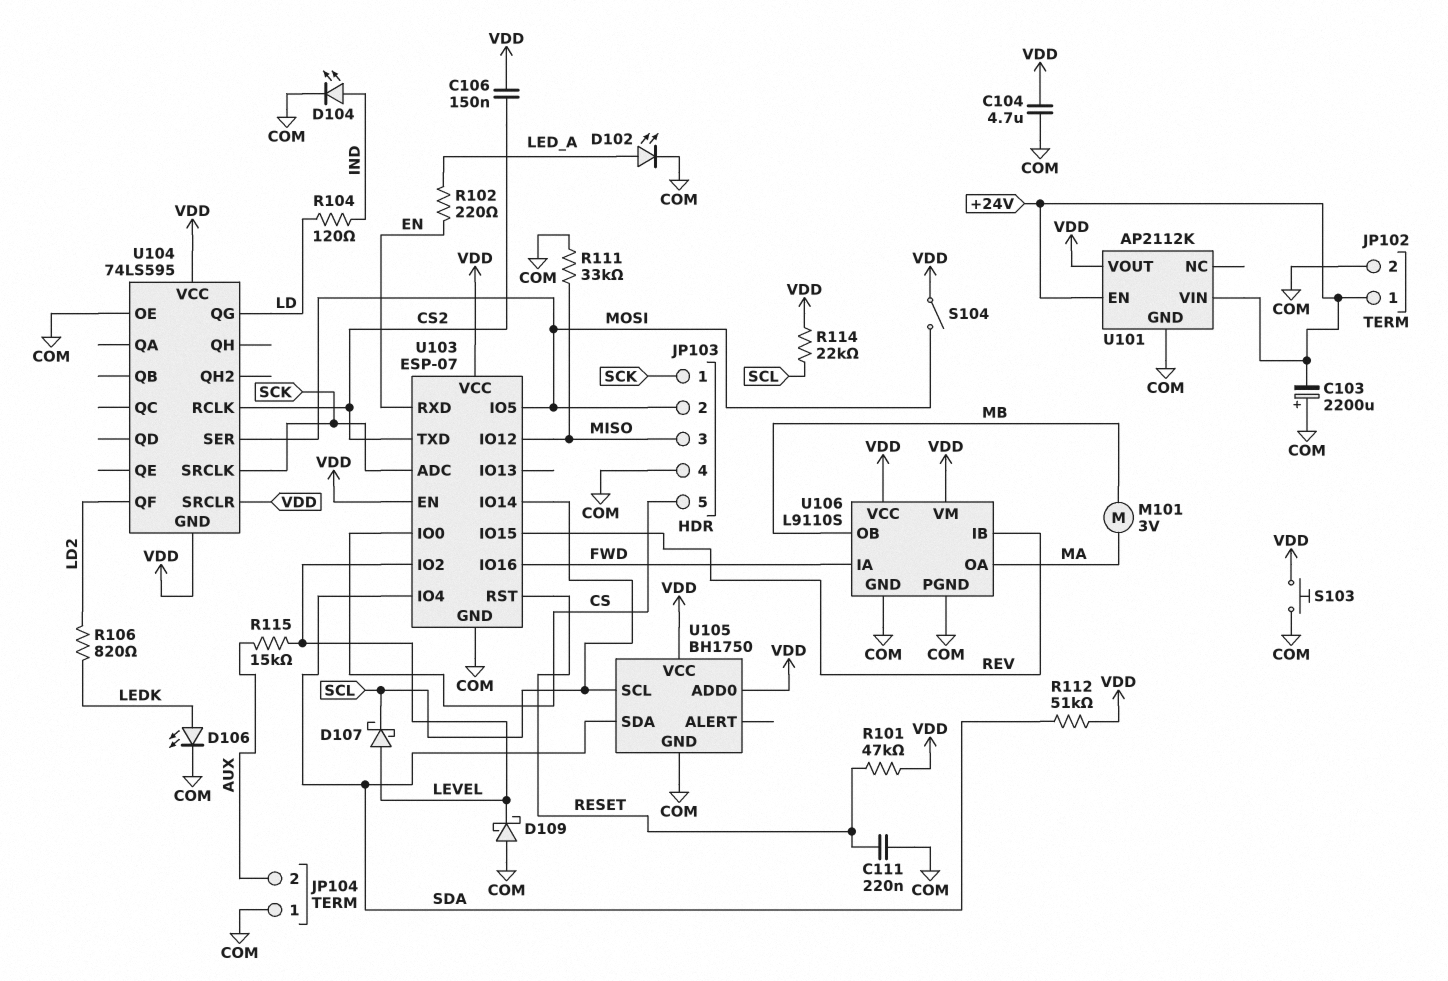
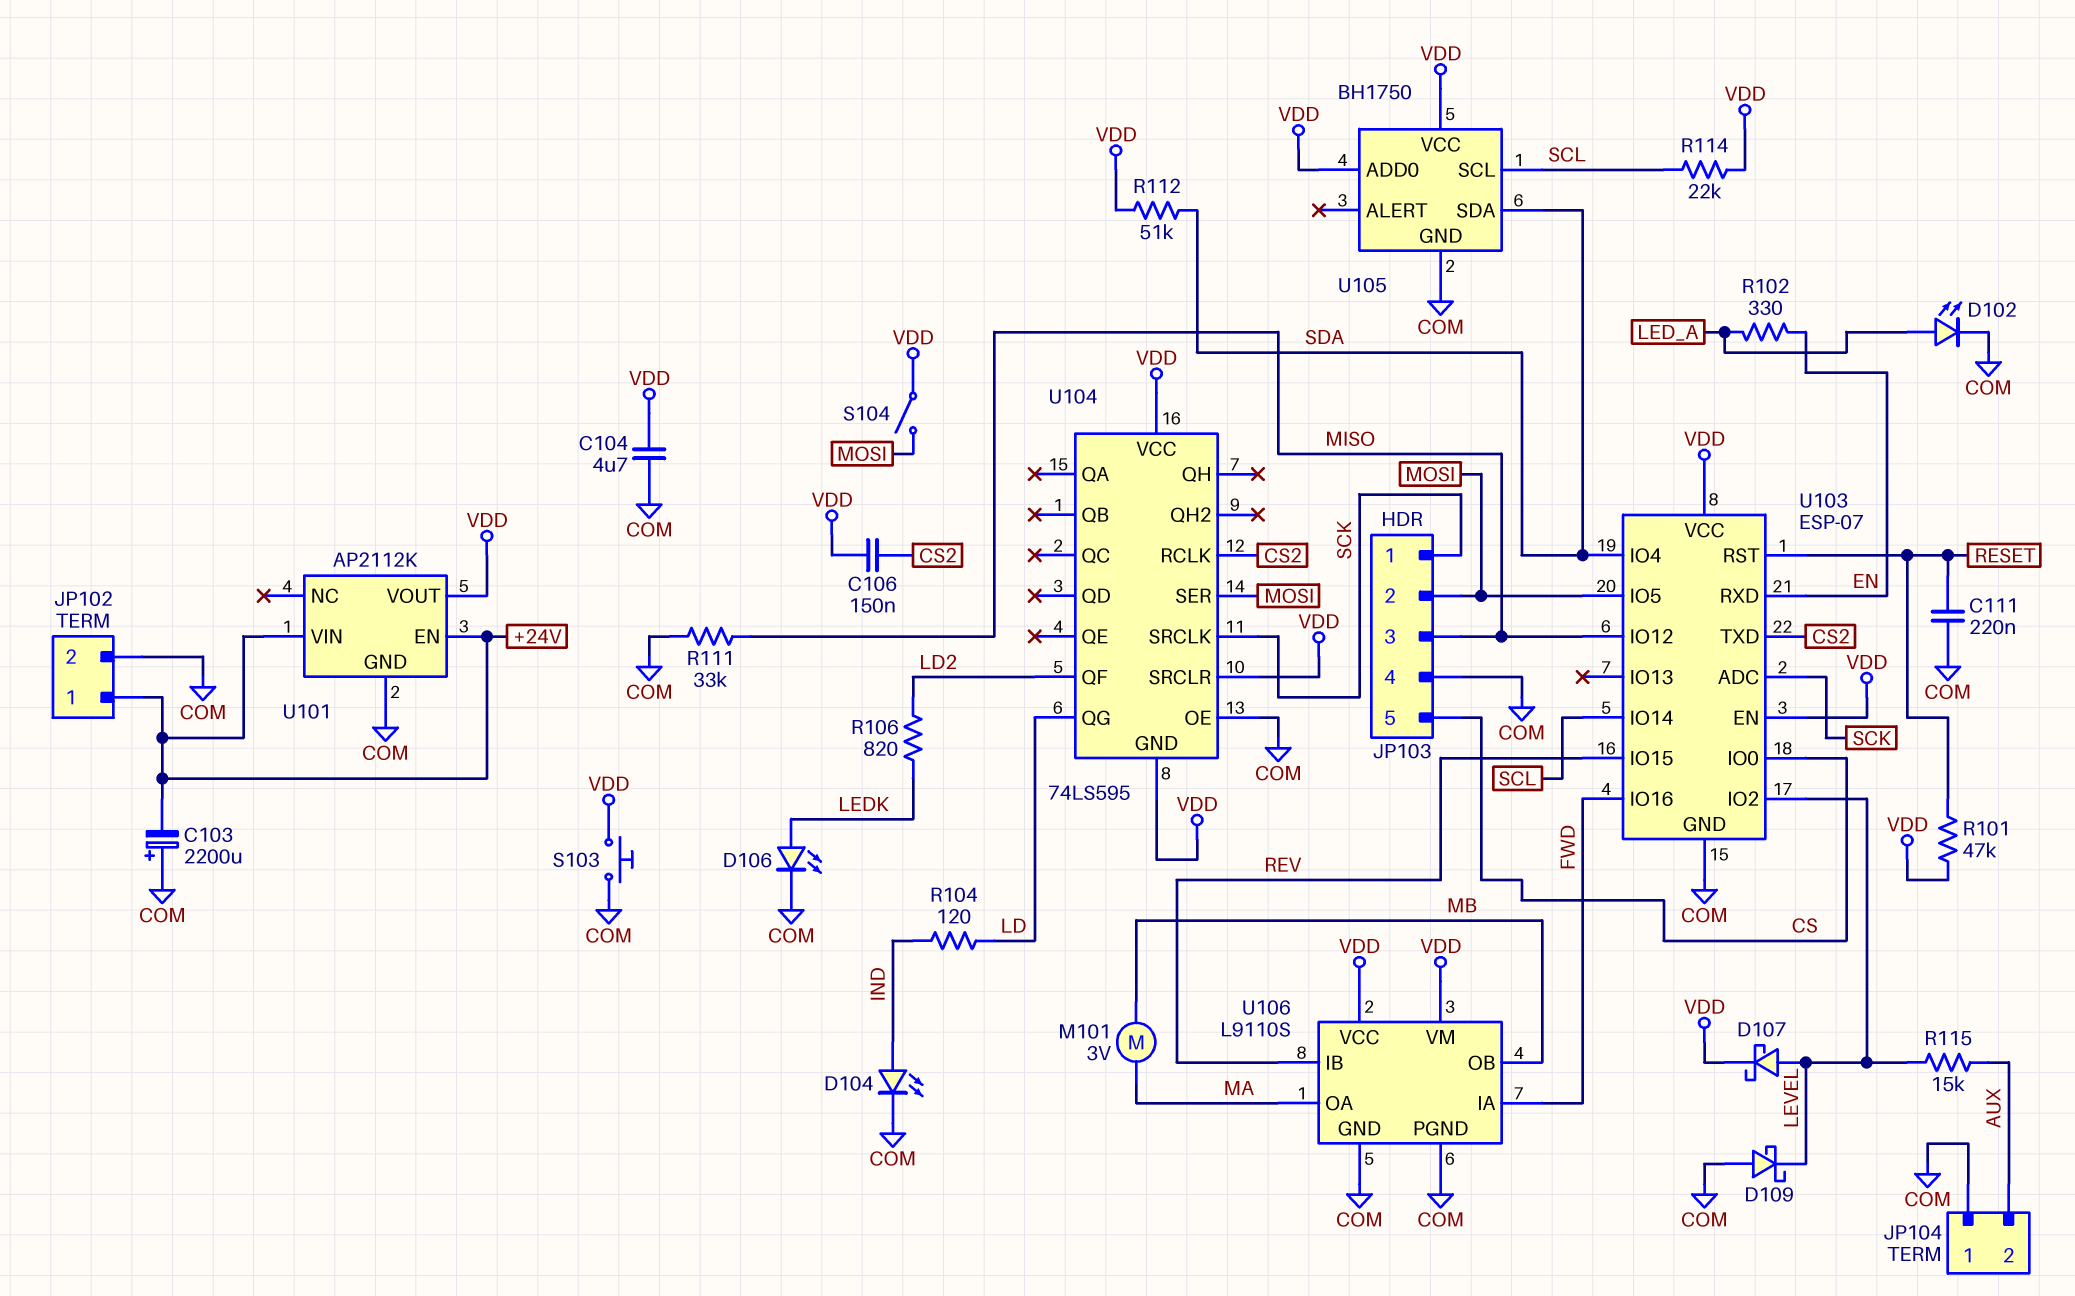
D107: schottky (A LEVEL, K SCL) -> schottky (A LEVEL, K VDD)
R102: 220 (EN, LED_A) -> 330 (EN, LED_A)

